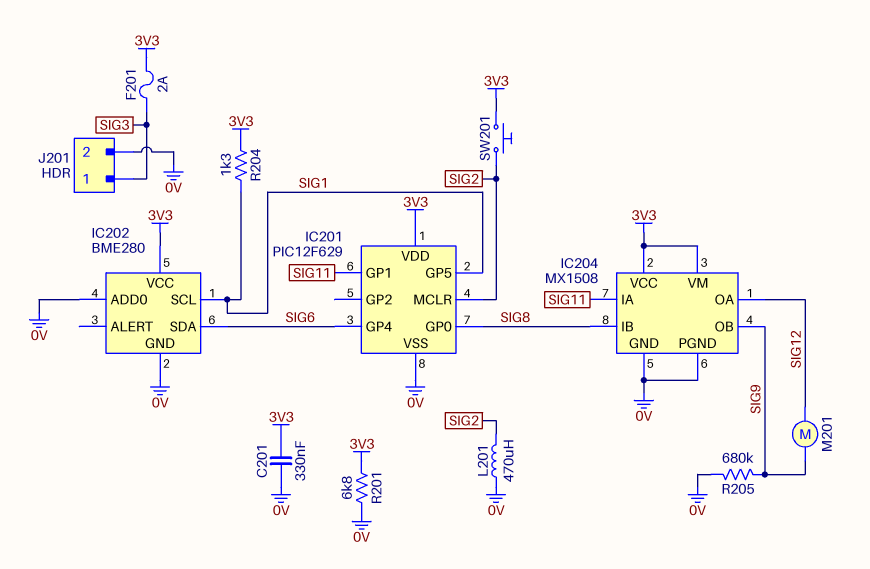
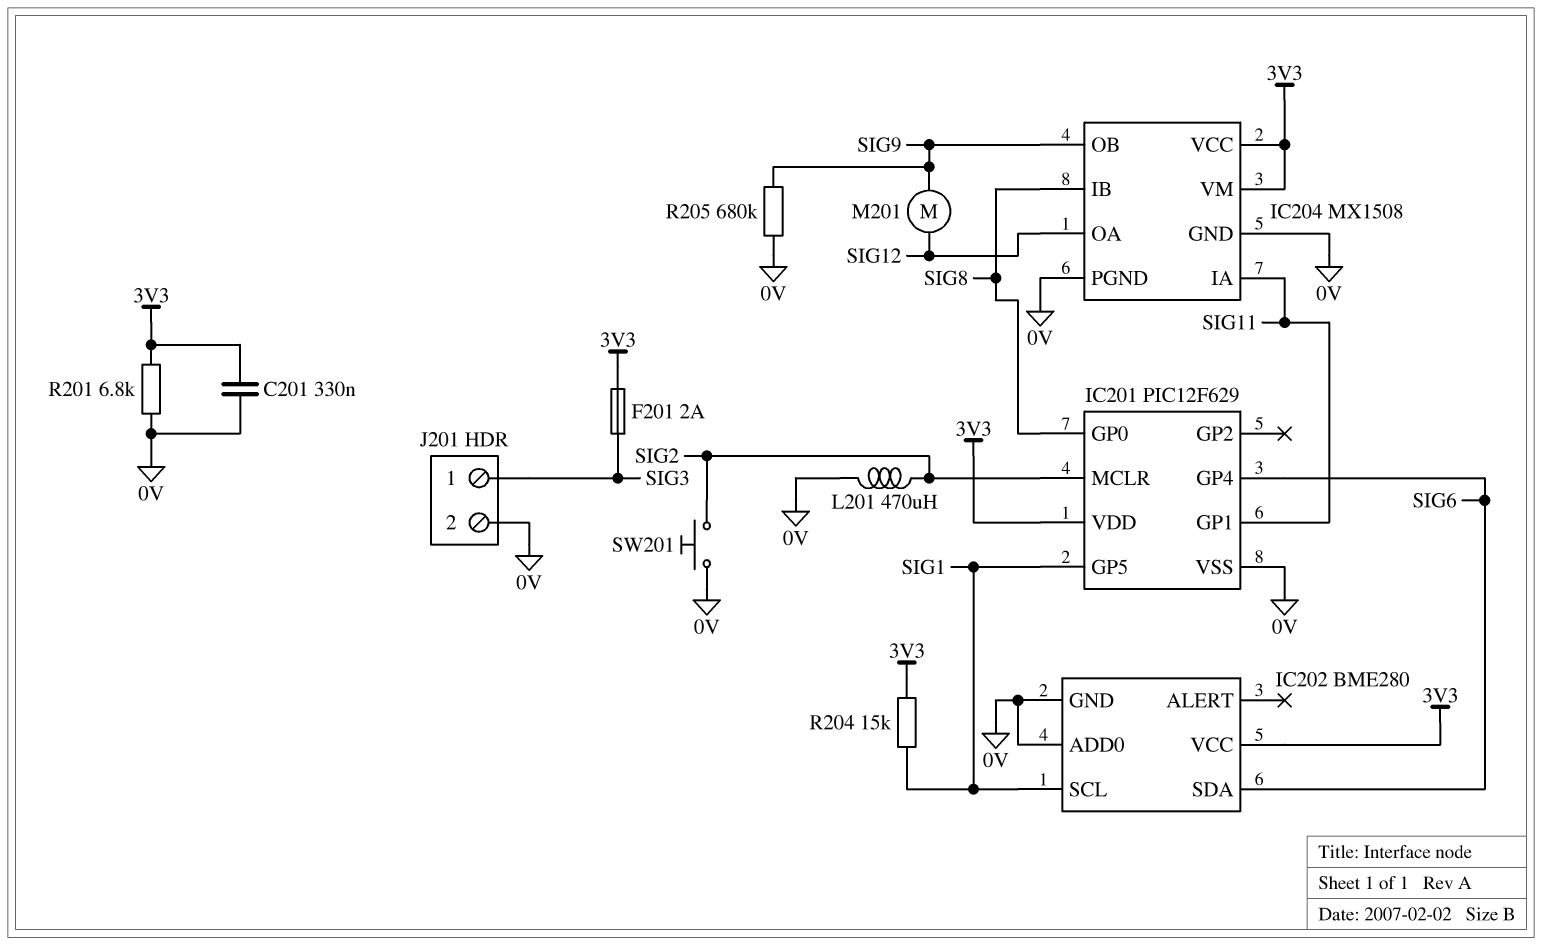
R204: 1.3k (3V3, SIG1) -> 15k (3V3, SIG1)
SW201: button (3V3, SIG2) -> button (0V, SIG2)

